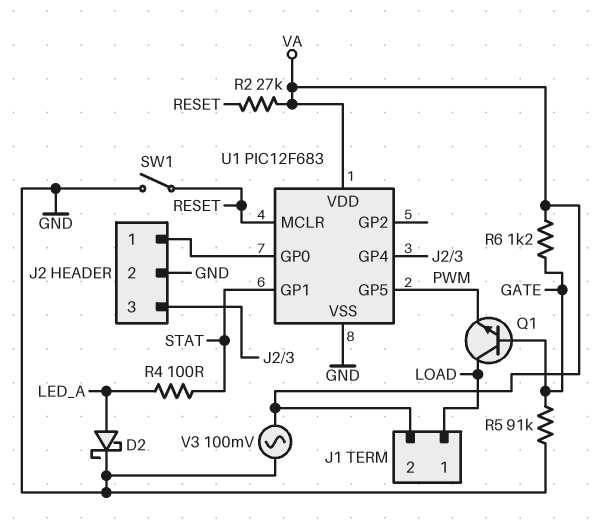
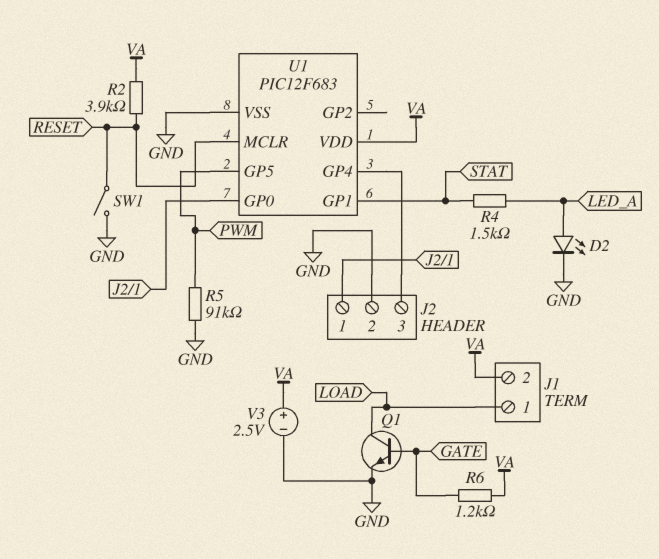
D2: schottky (A LED_A, K GND) -> LED (A LED_A, K GND)
Q1: NPN (B GATE, C LOAD, E PWM) -> NPN (B GATE, C LOAD, E GND)
R2: 27k (RESET, VA) -> 3.9k (RESET, VA)
R4: 100 (LED_A, STAT) -> 1.5k (LED_A, STAT)
R5: 91k (GATE, GND) -> 91k (GND, PWM)
V3: AC 100mV (GND, VA) -> 2.5V (plus VA, minus GND)

